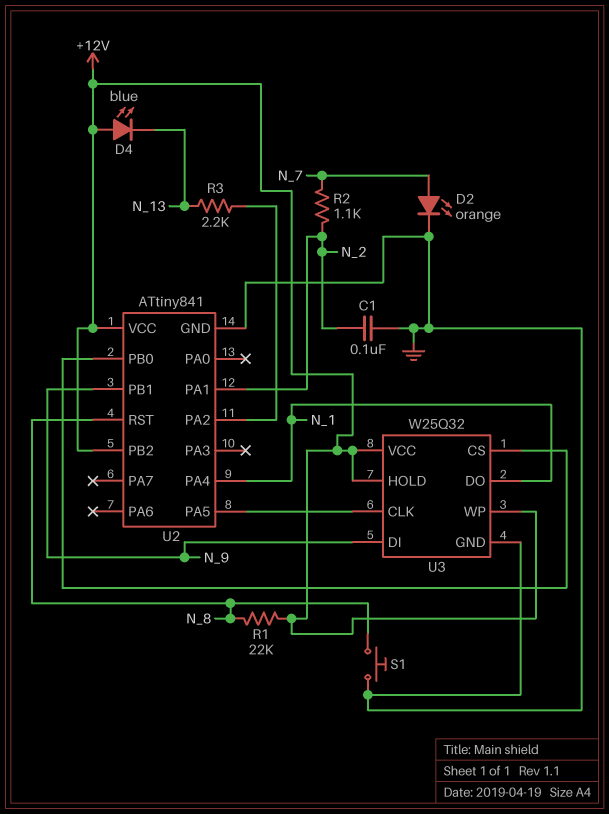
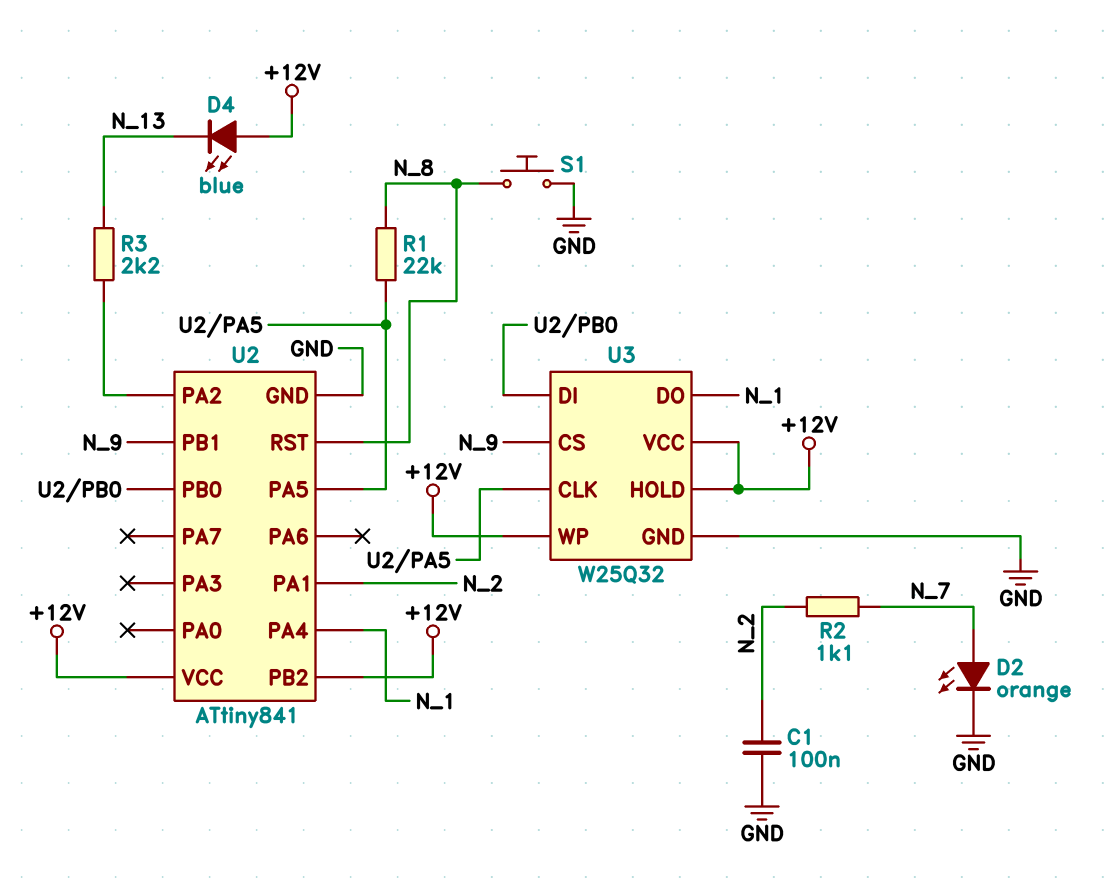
R1: 22k (+12V, N_8) -> 22k (N_8, U2/PA5)
U3 pin CS: U2/PB0 -> N_9
U3 pin DI: N_9 -> U2/PB0

